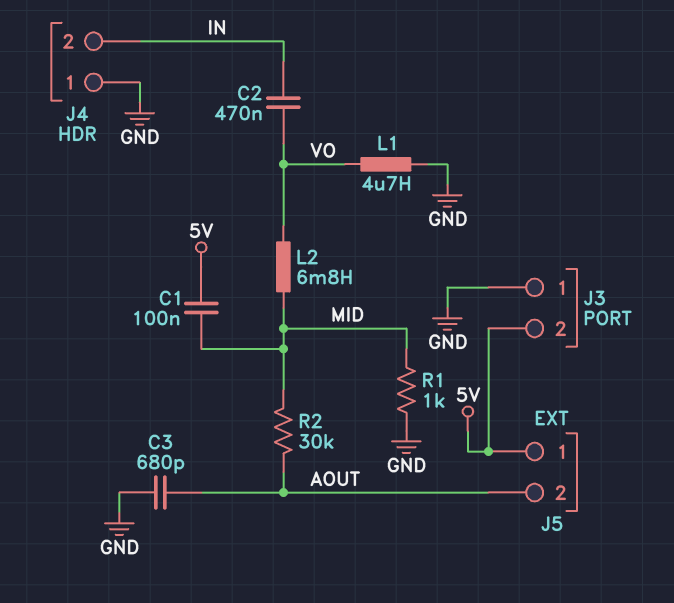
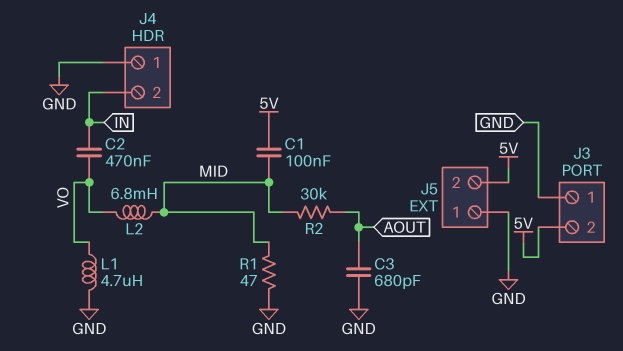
J5 pin 1: 5V -> GND
J5 pin 2: AOUT -> 5V
R1: 1k (GND, MID) -> 47 (GND, MID)

